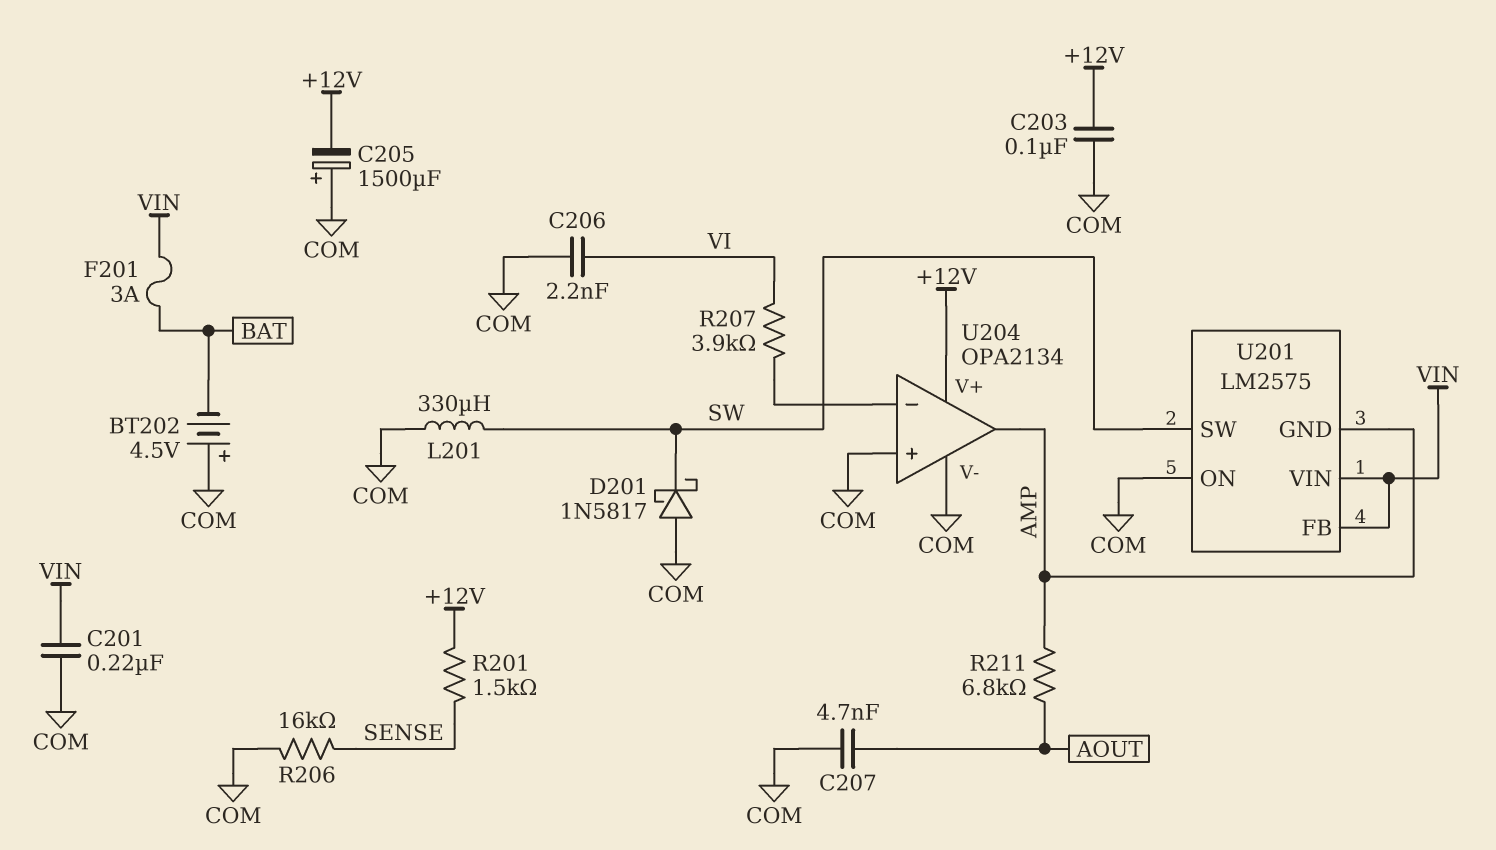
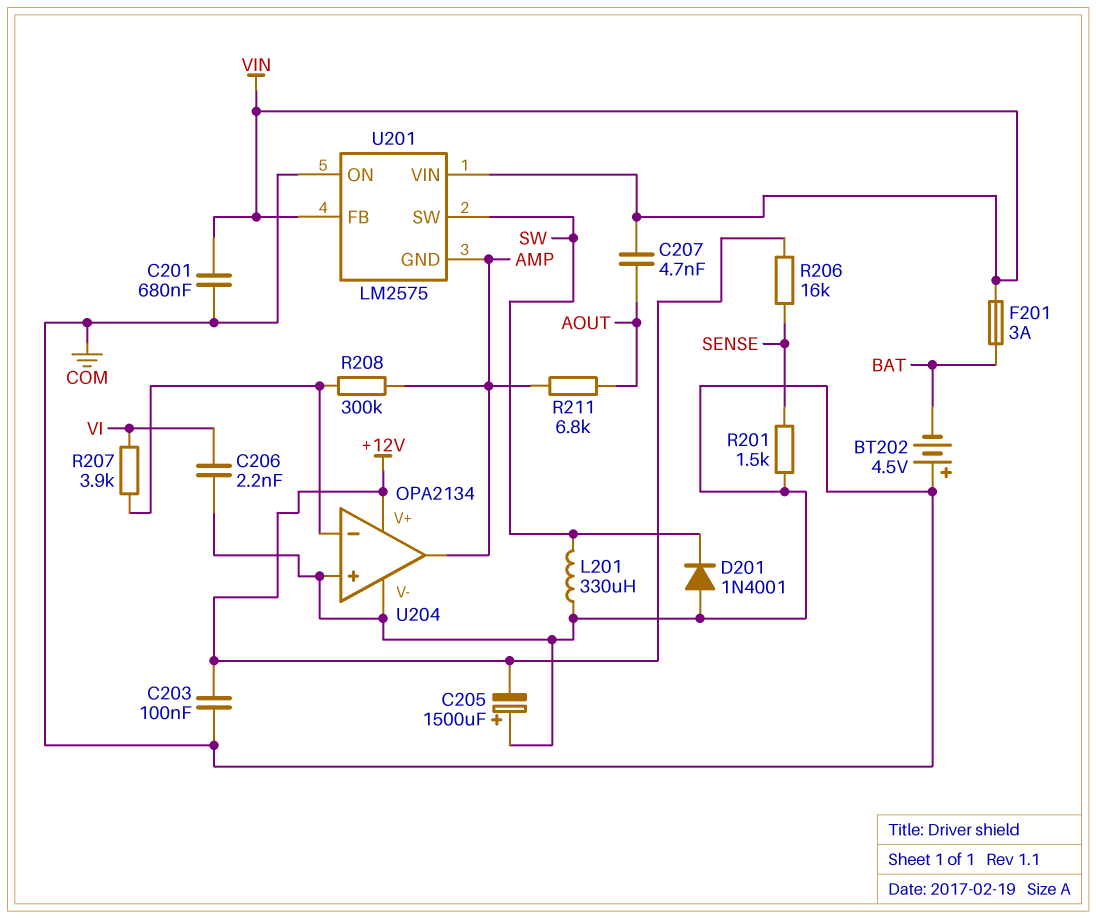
C201: 220nF (COM, VIN) -> 680nF (COM, VIN)
C207: 4.7nF (AOUT, COM) -> 4.7nF (AOUT, VIN)
D201: schottky 1N5817 (A COM, K SW) -> diode 1N4001 (A COM, K SW)
R201: 1.5k (+12V, SENSE) -> 1.5k (COM, SENSE)
R206: 16k (COM, SENSE) -> 16k (+12V, SENSE)
R208: none -> 300k (AMP, U204/in-)

